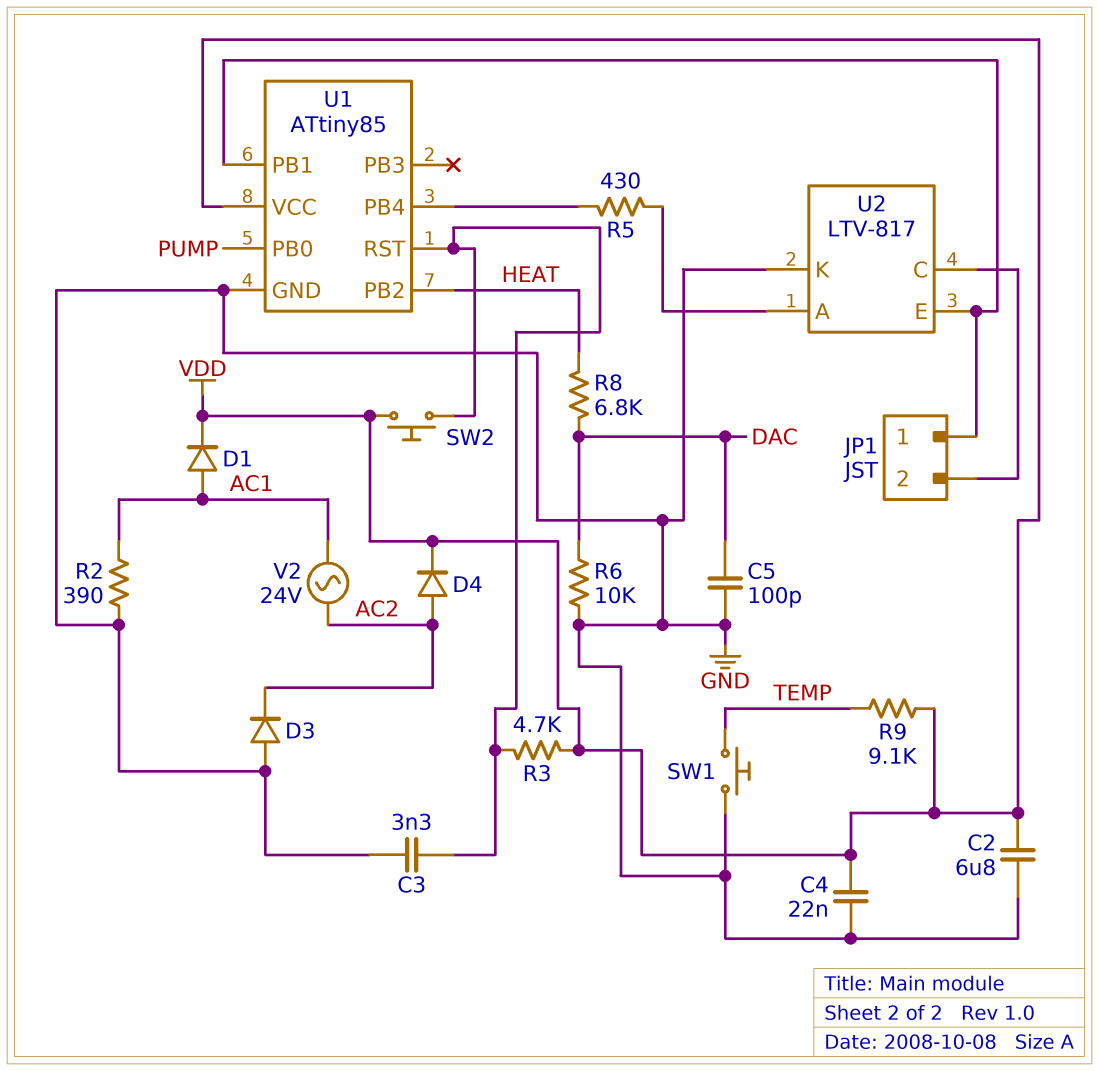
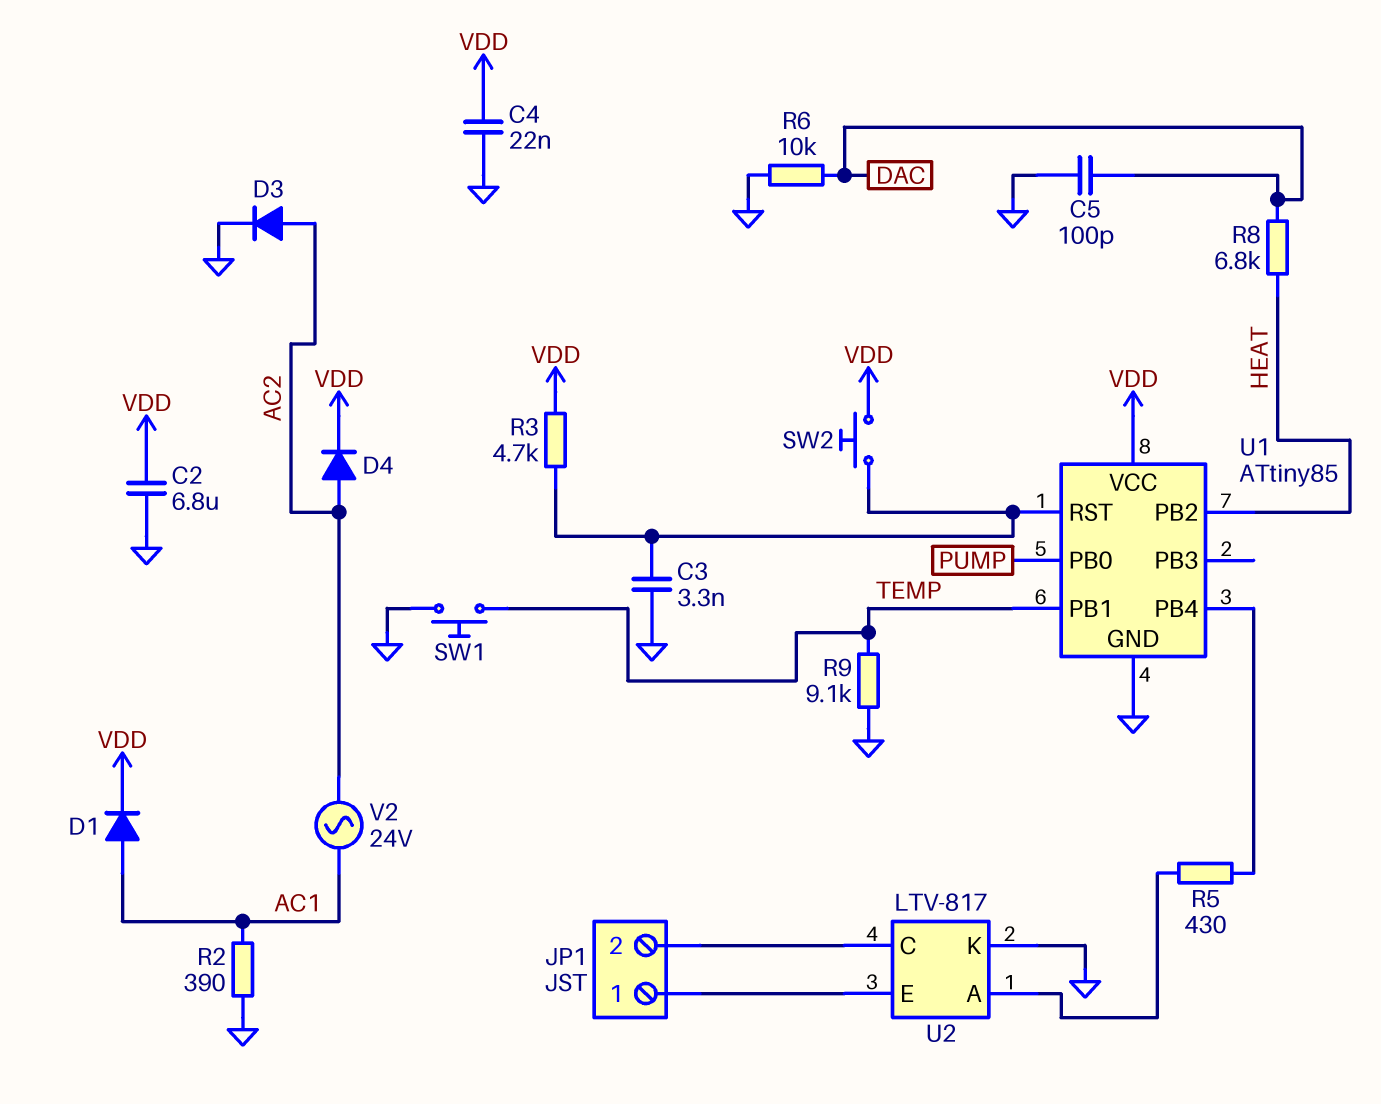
D3: diode (A GND, K AC2) -> diode (A AC2, K GND)
R9: 9.1k (TEMP, VDD) -> 9.1k (GND, TEMP)
U1 pin PB1: JP1/1 -> TEMP

